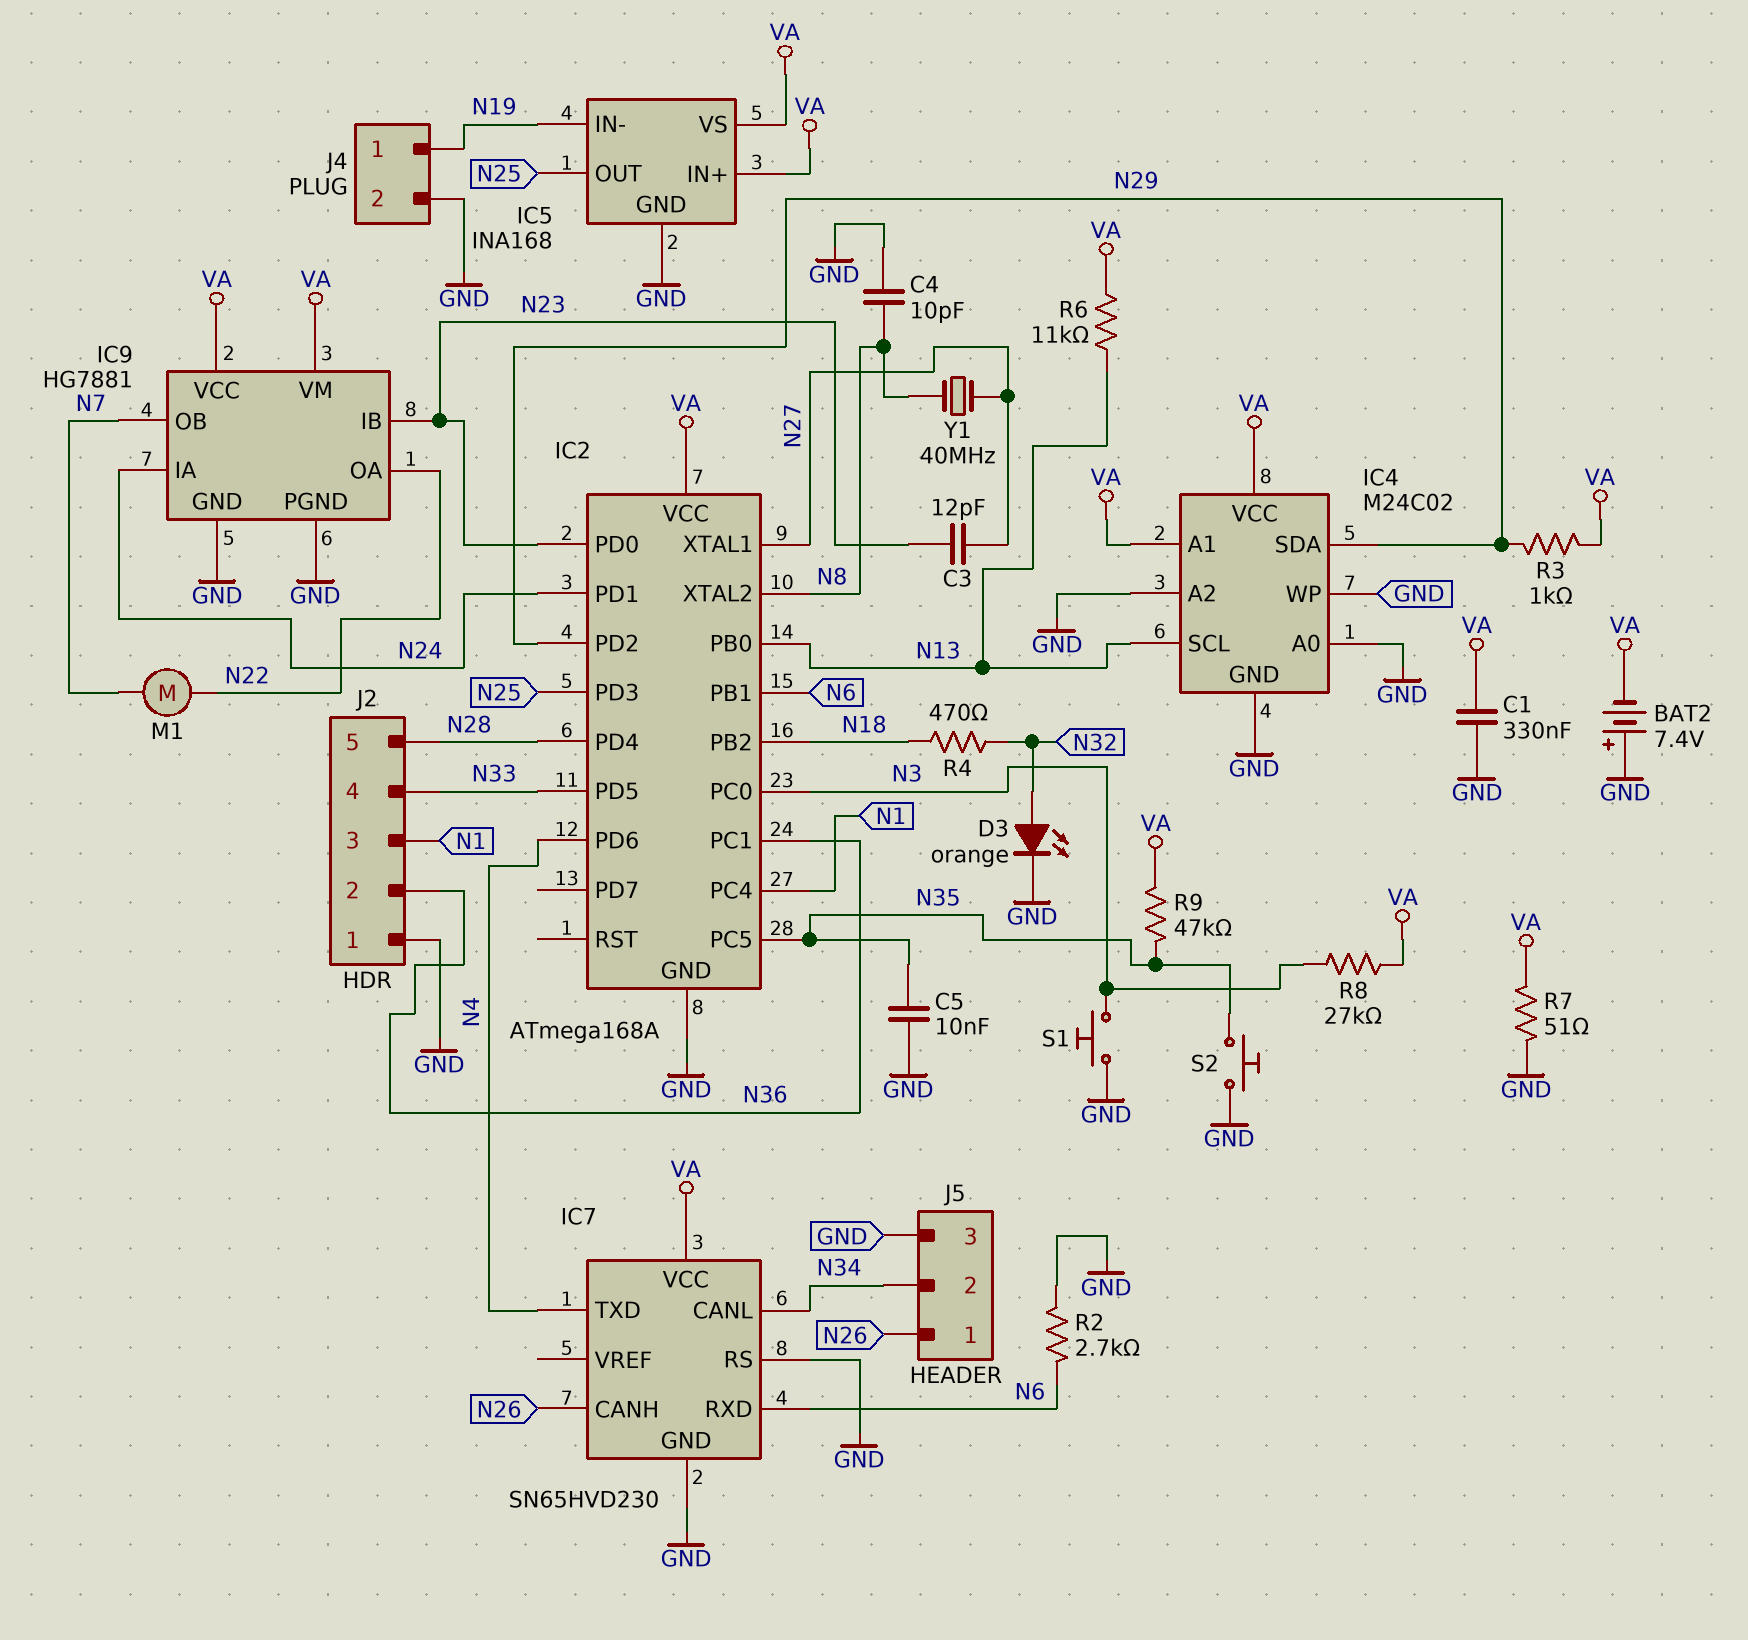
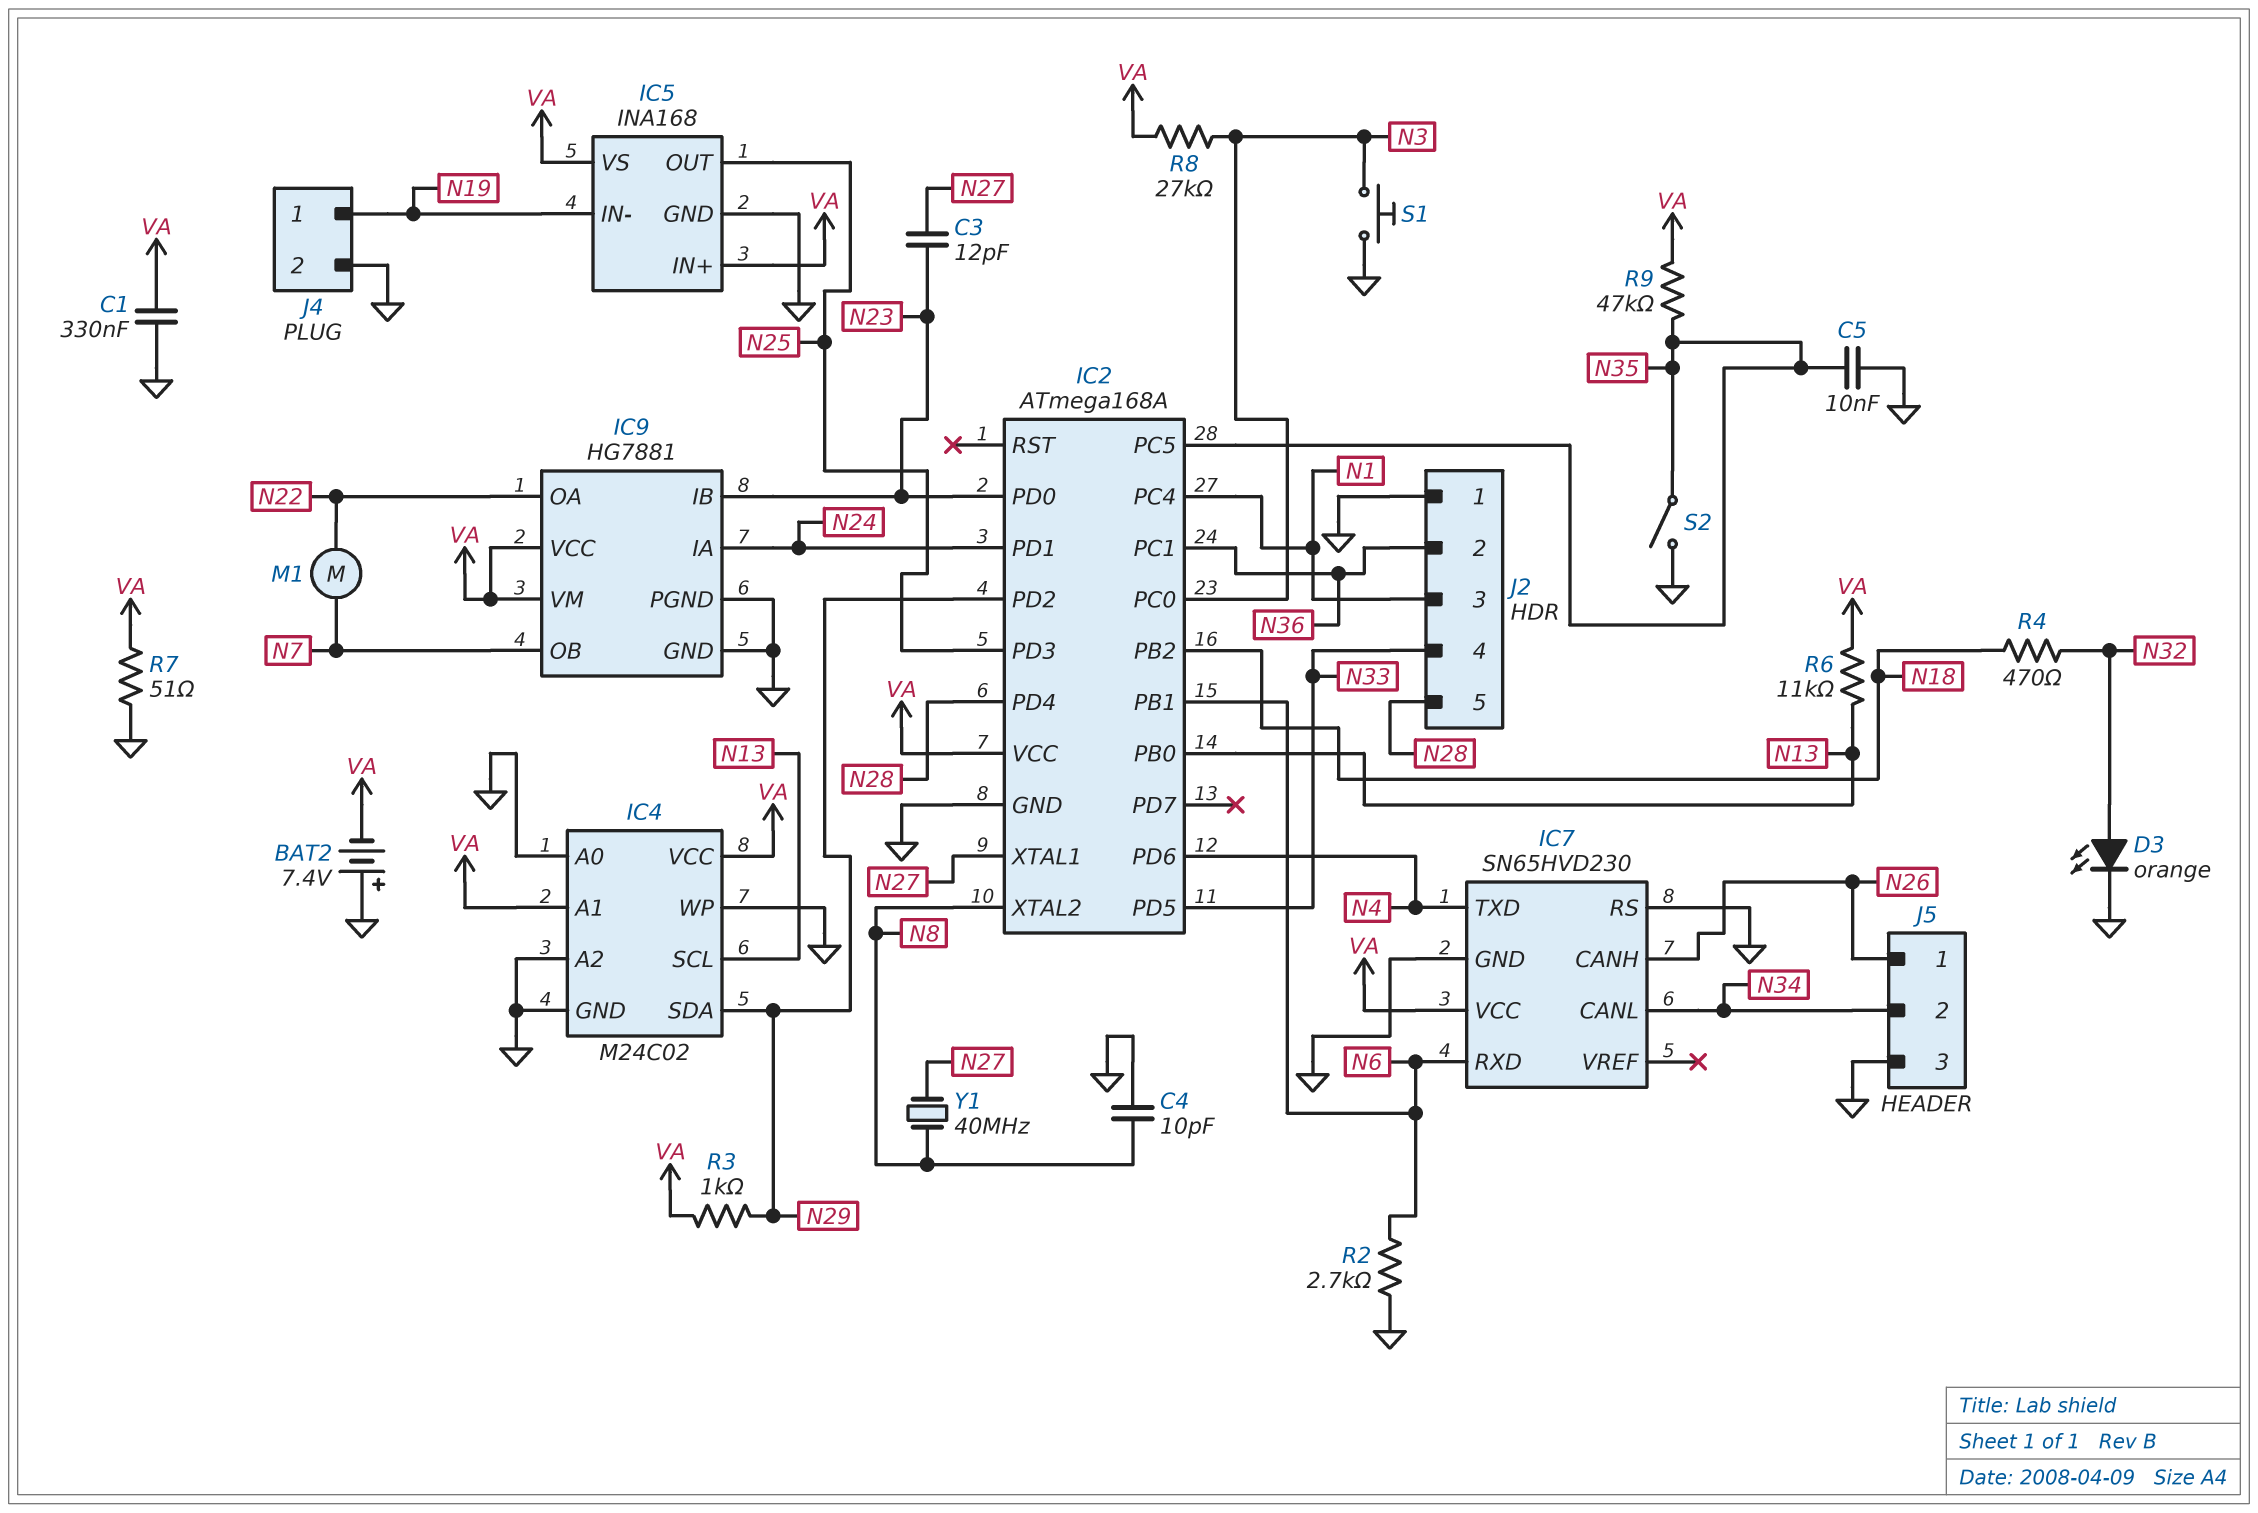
S2: button (GND, N35) -> switch (GND, N35)

